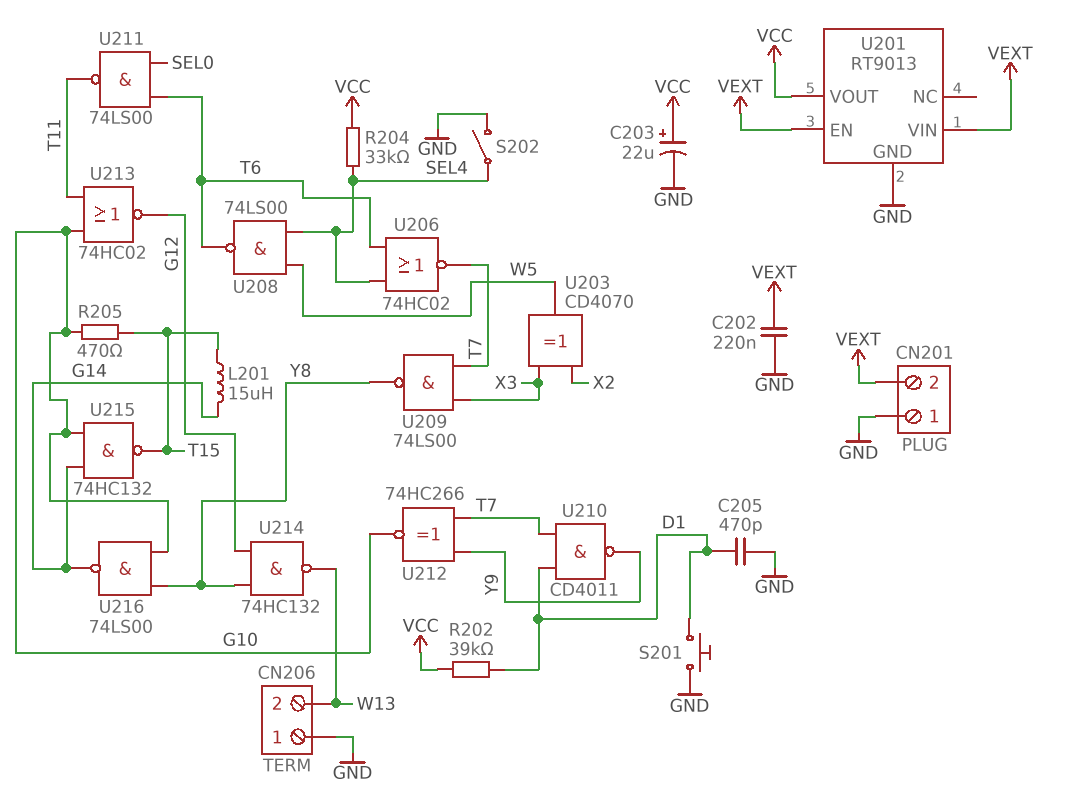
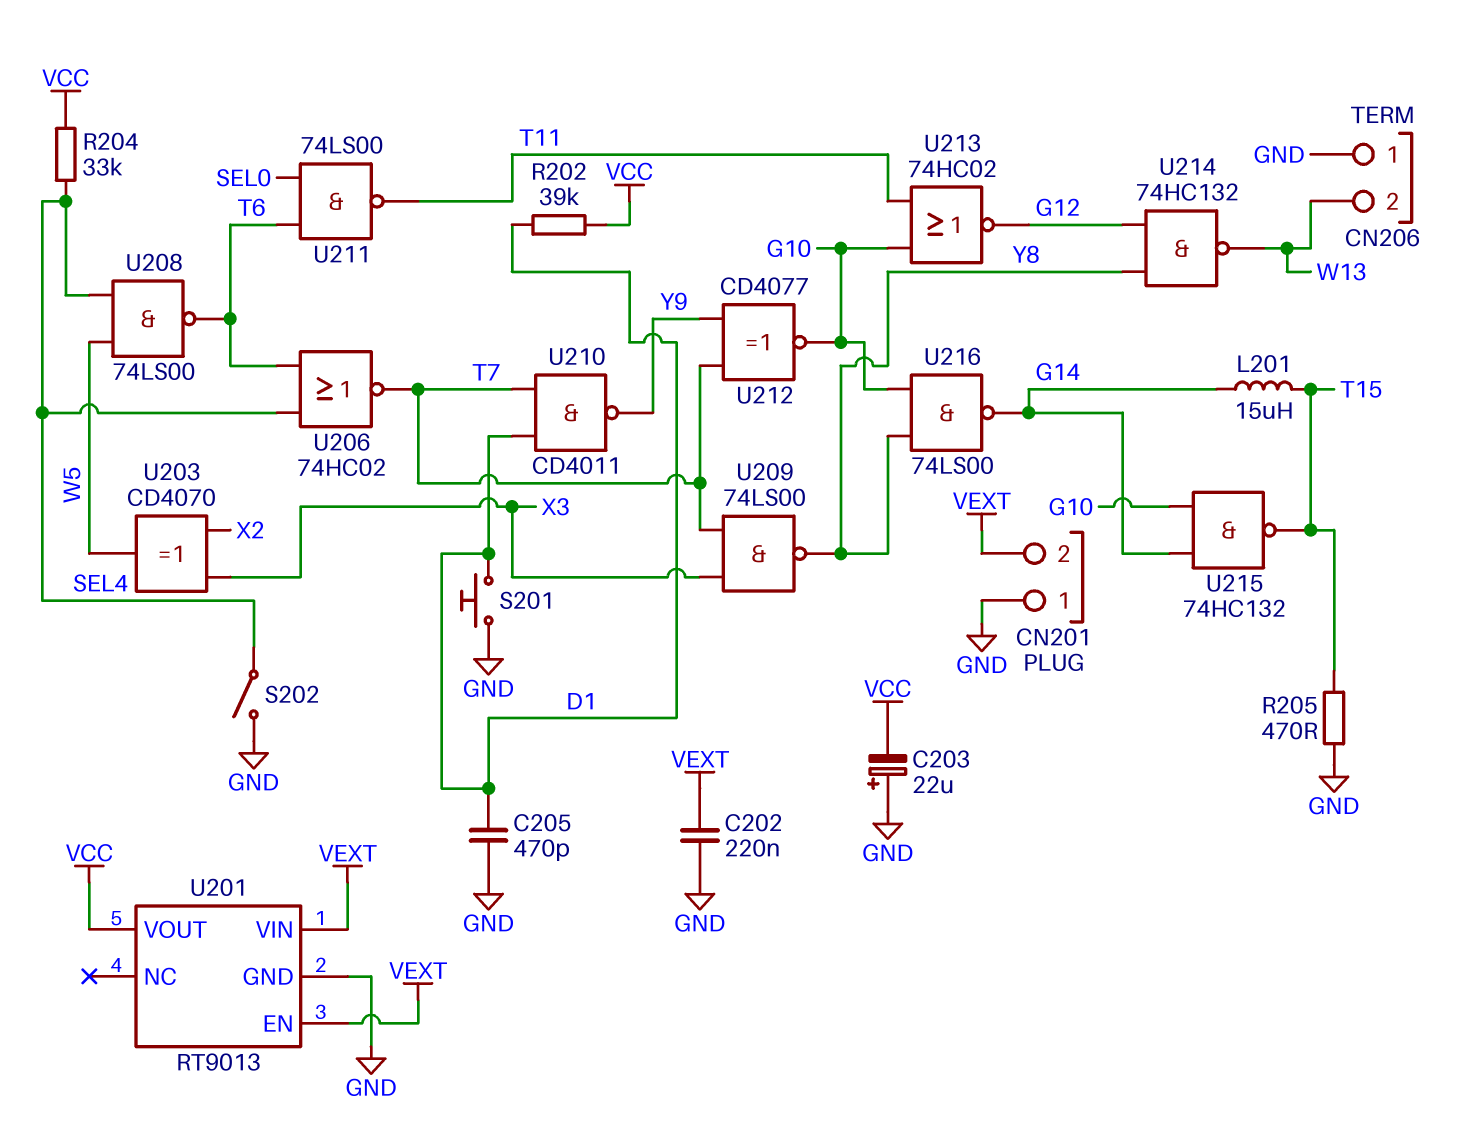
C203: 22uF (plus VCC, minus GND) -> 22uF (plus GND, minus VCC)
R205: 470 (G10, T15) -> 470 (GND, T15)
U212: XNOR 74HC266 (in T7, in Y9, out G10) -> XNOR CD4077 (in T7, in Y9, out G10)

